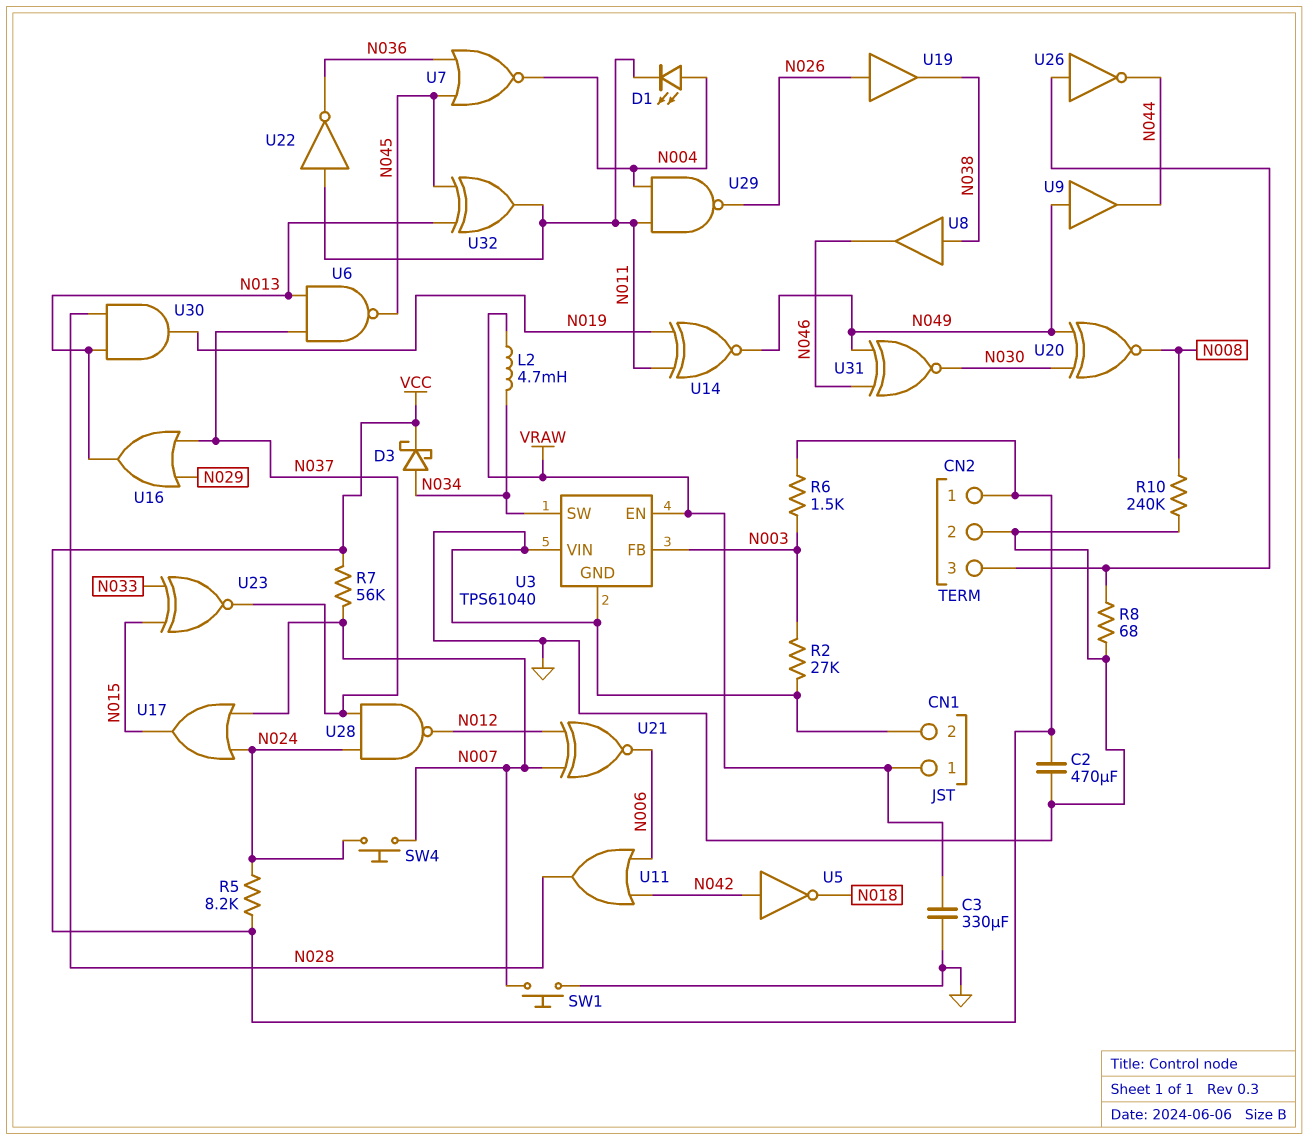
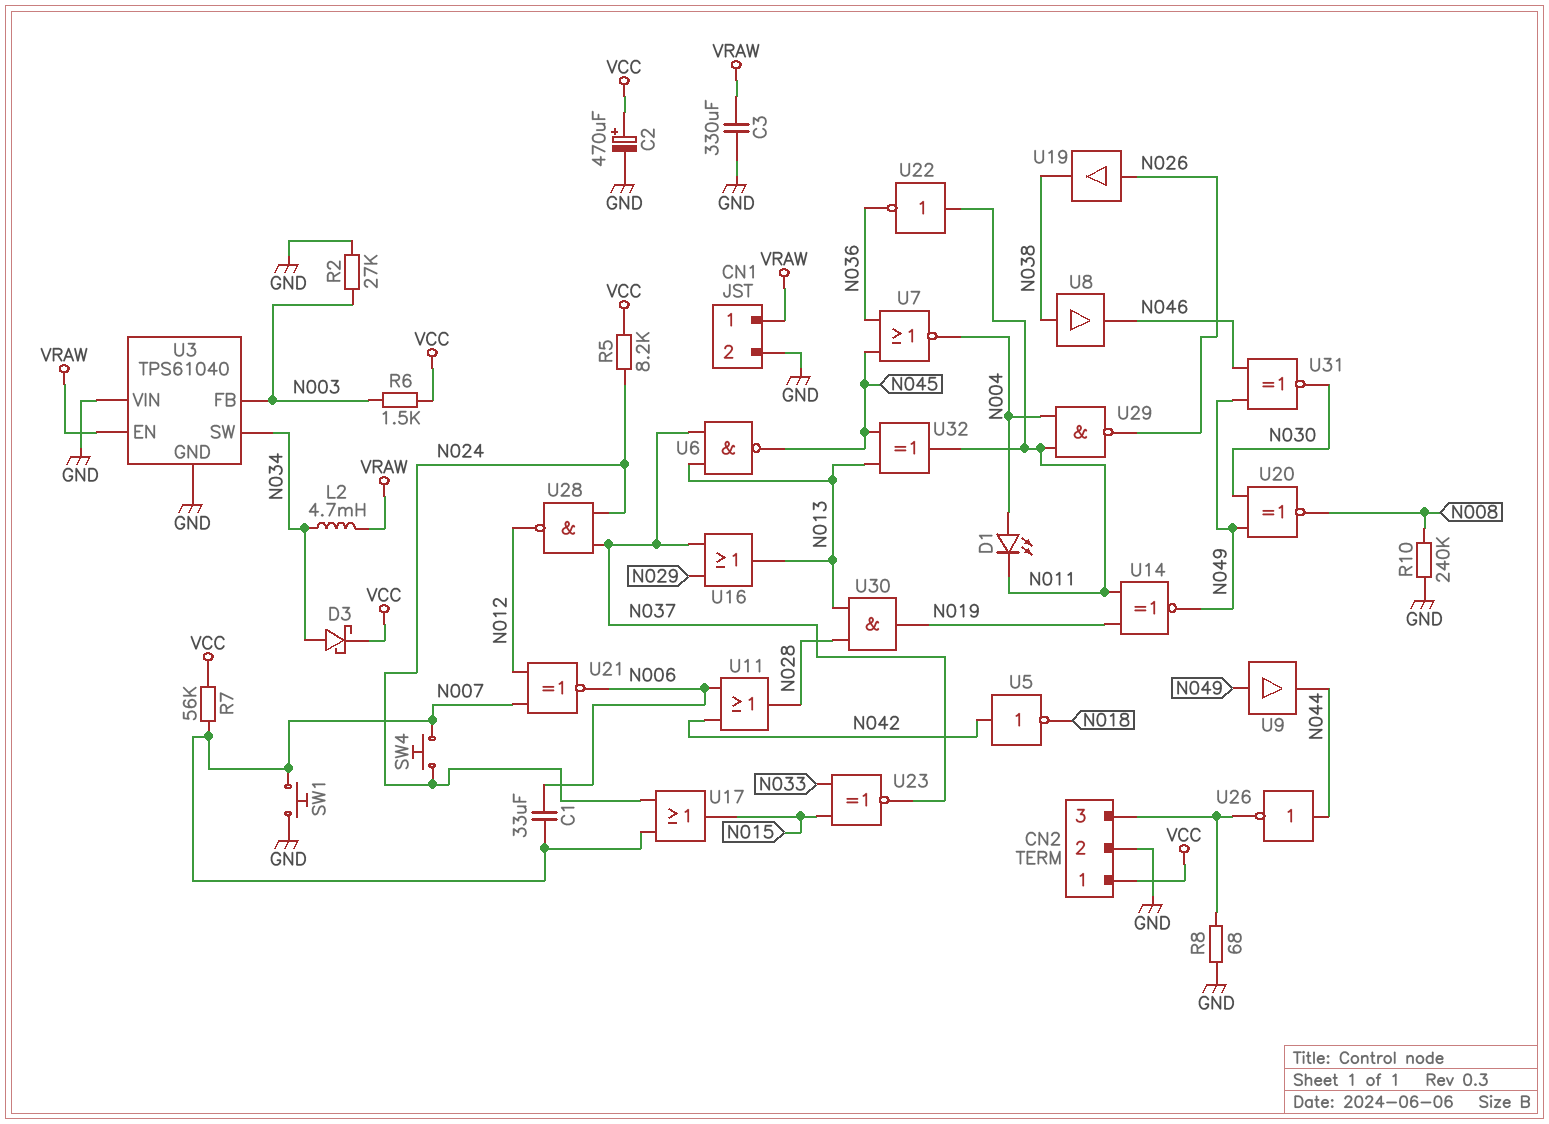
C1: none -> 33uF (N006, N007)
C2: 470uF (GND, VCC) -> 470uF (plus VCC, minus GND)
U26: NOT (in CN2/3, out N044) -> NOT (in N044, out CN2/3)

